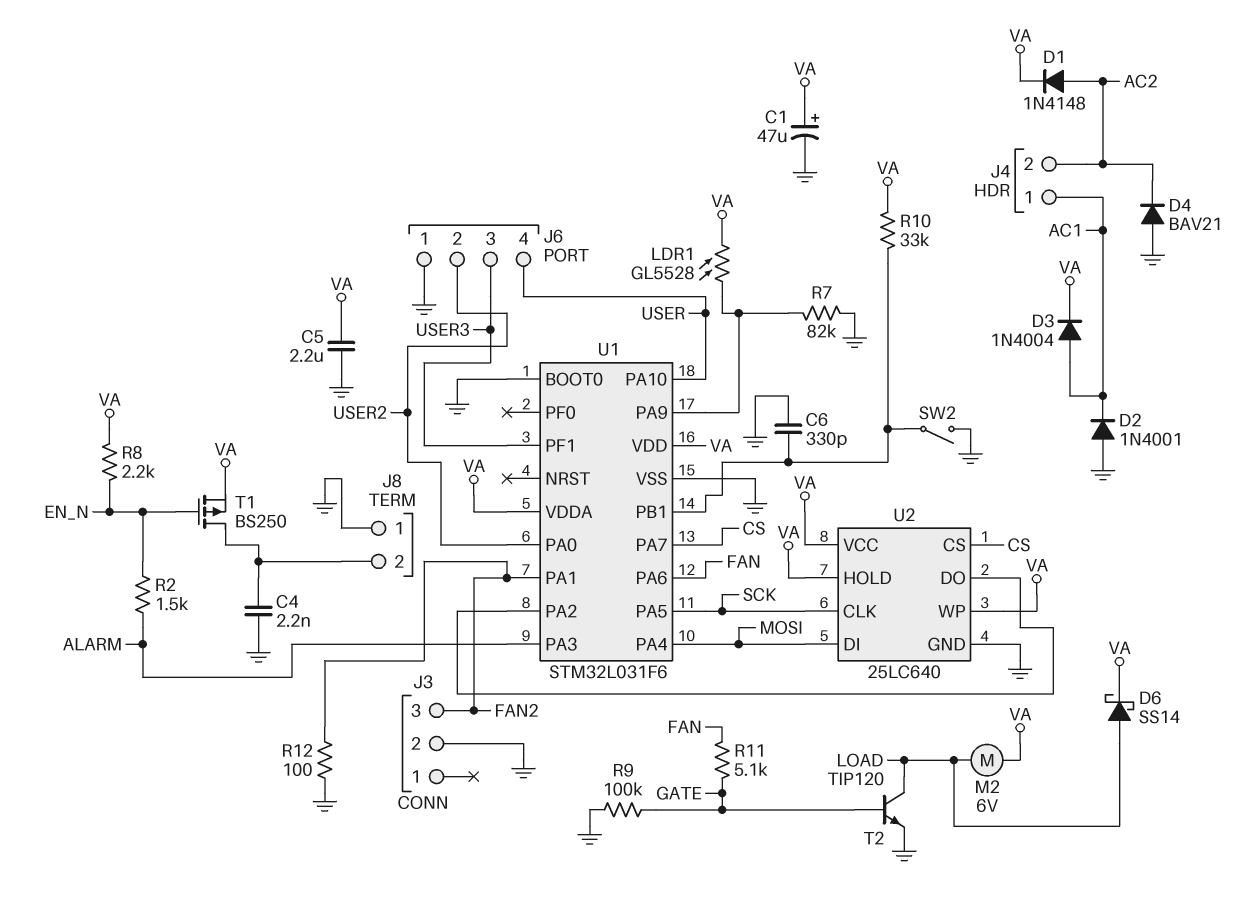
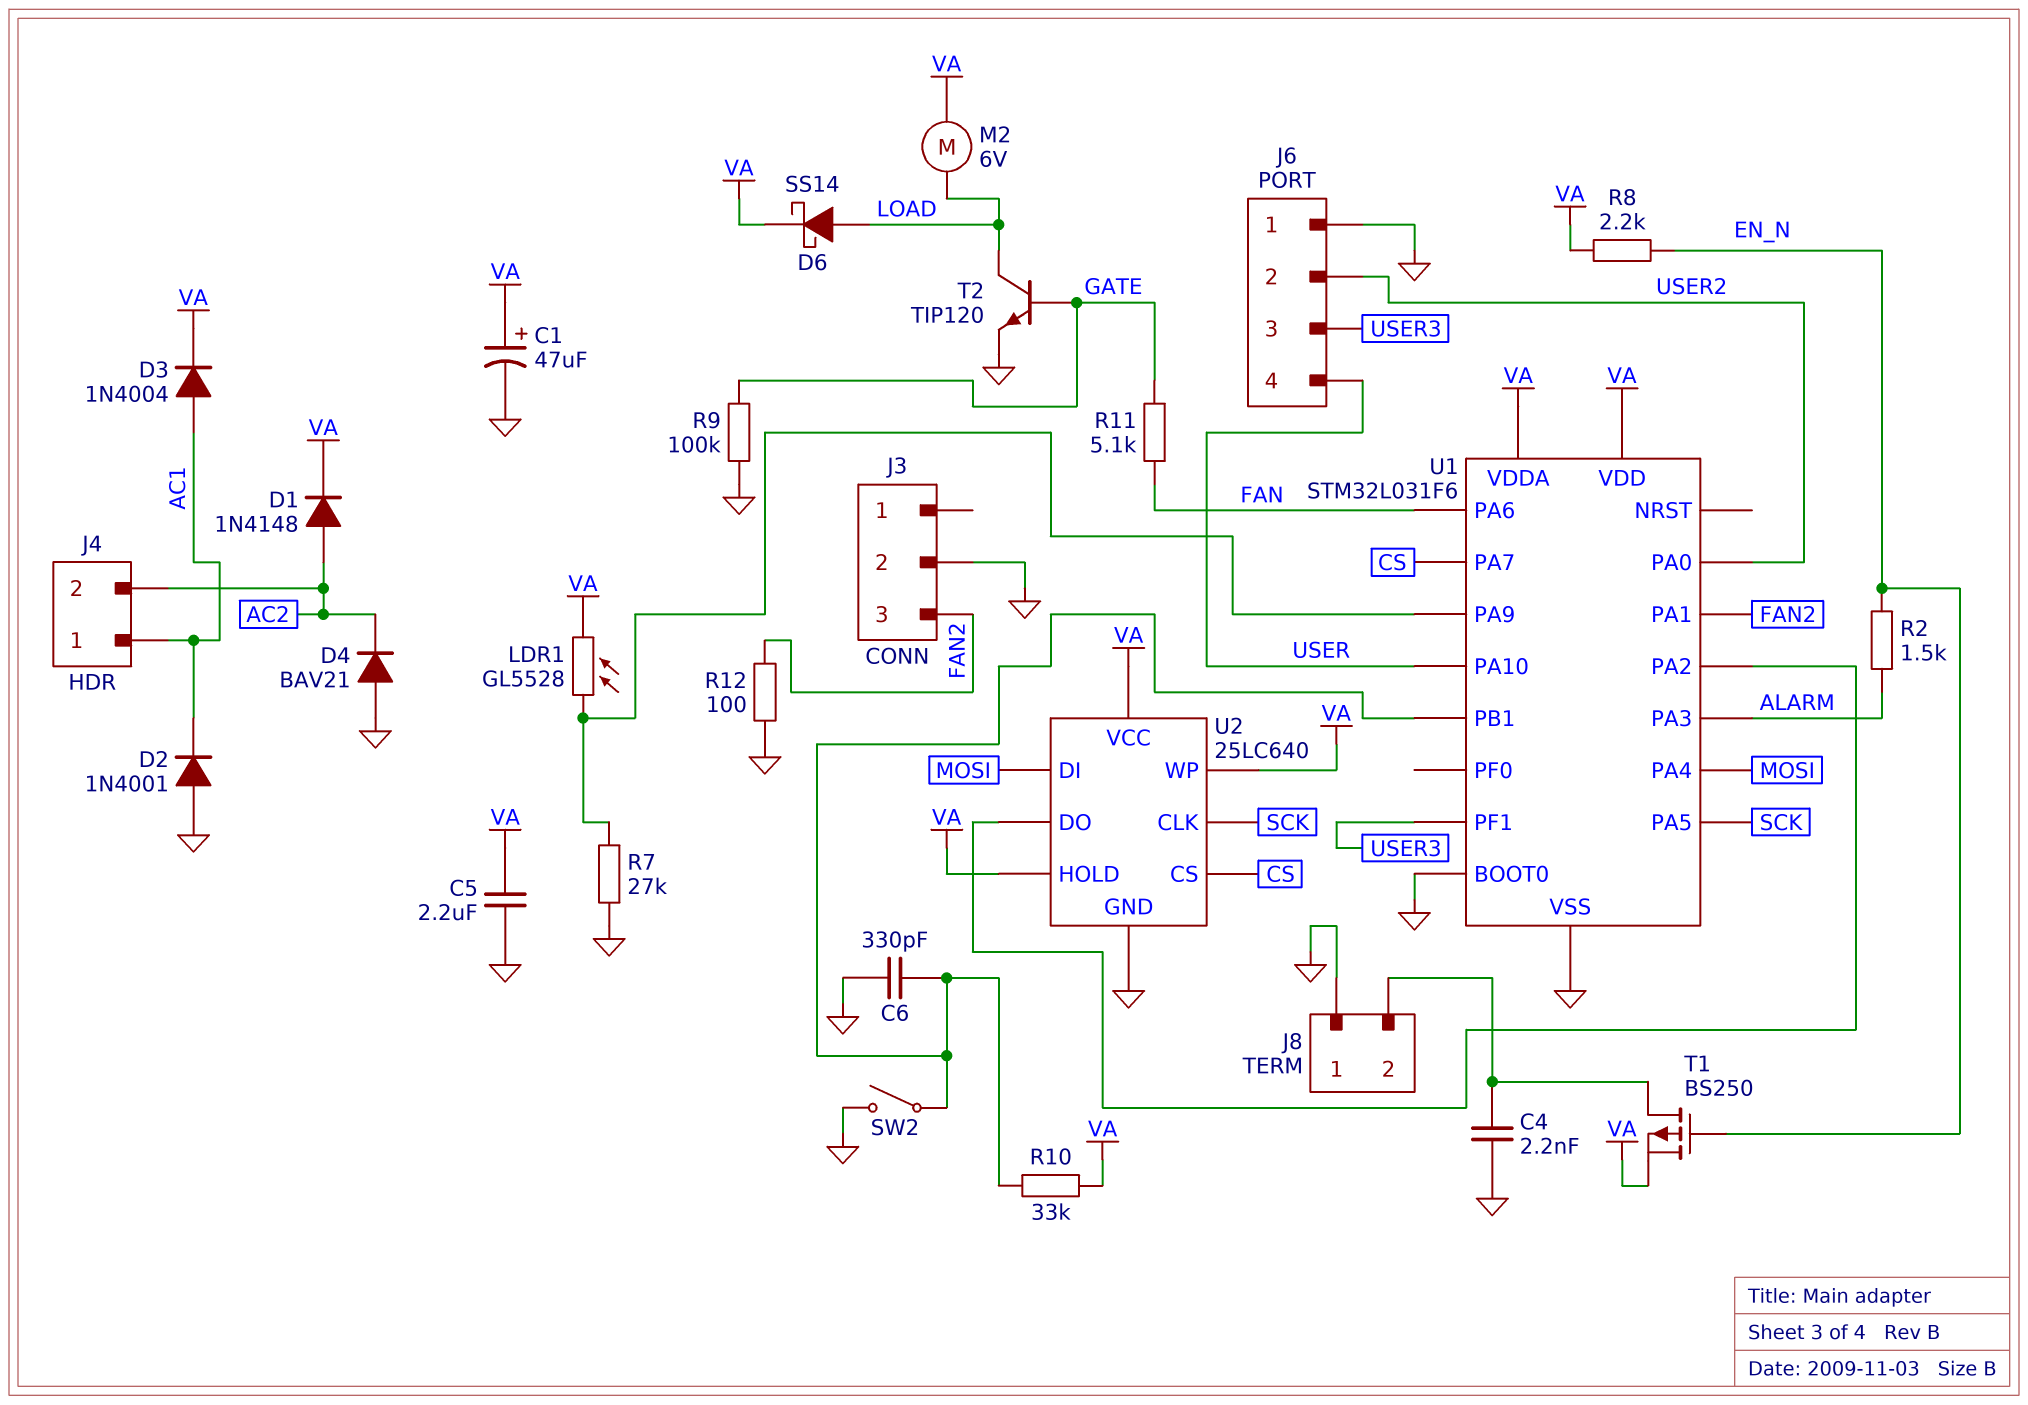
R7: 82k (GND, U1/PA9) -> 27k (GND, U1/PA9)

